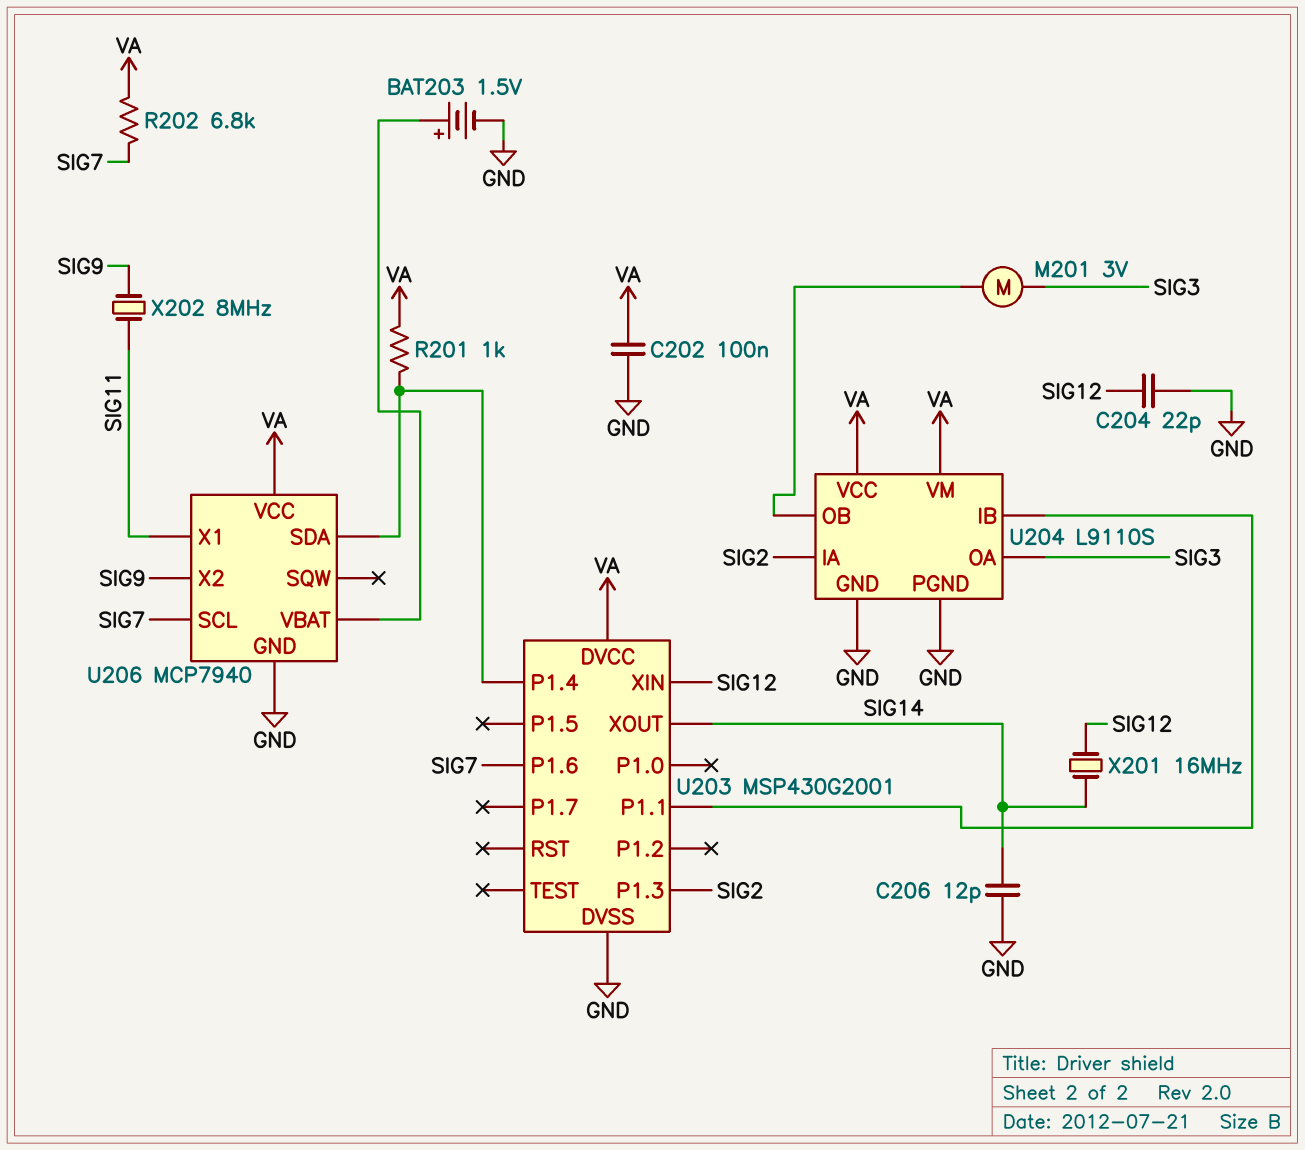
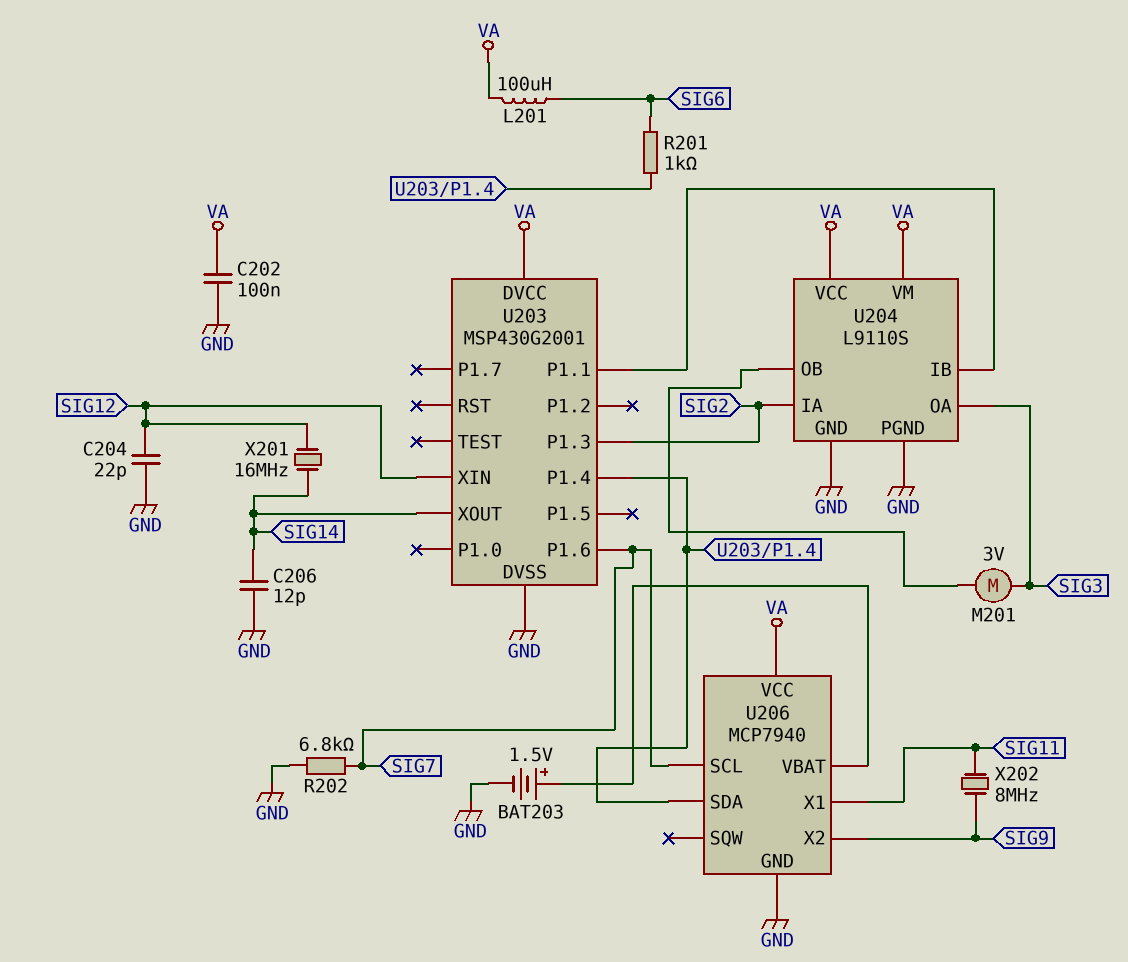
L201: none -> 100uH (SIG6, VA)
R201: 1k (U203/P1.4, VA) -> 1k (SIG6, U203/P1.4)
R202: 6.8k (SIG7, VA) -> 6.8k (GND, SIG7)

